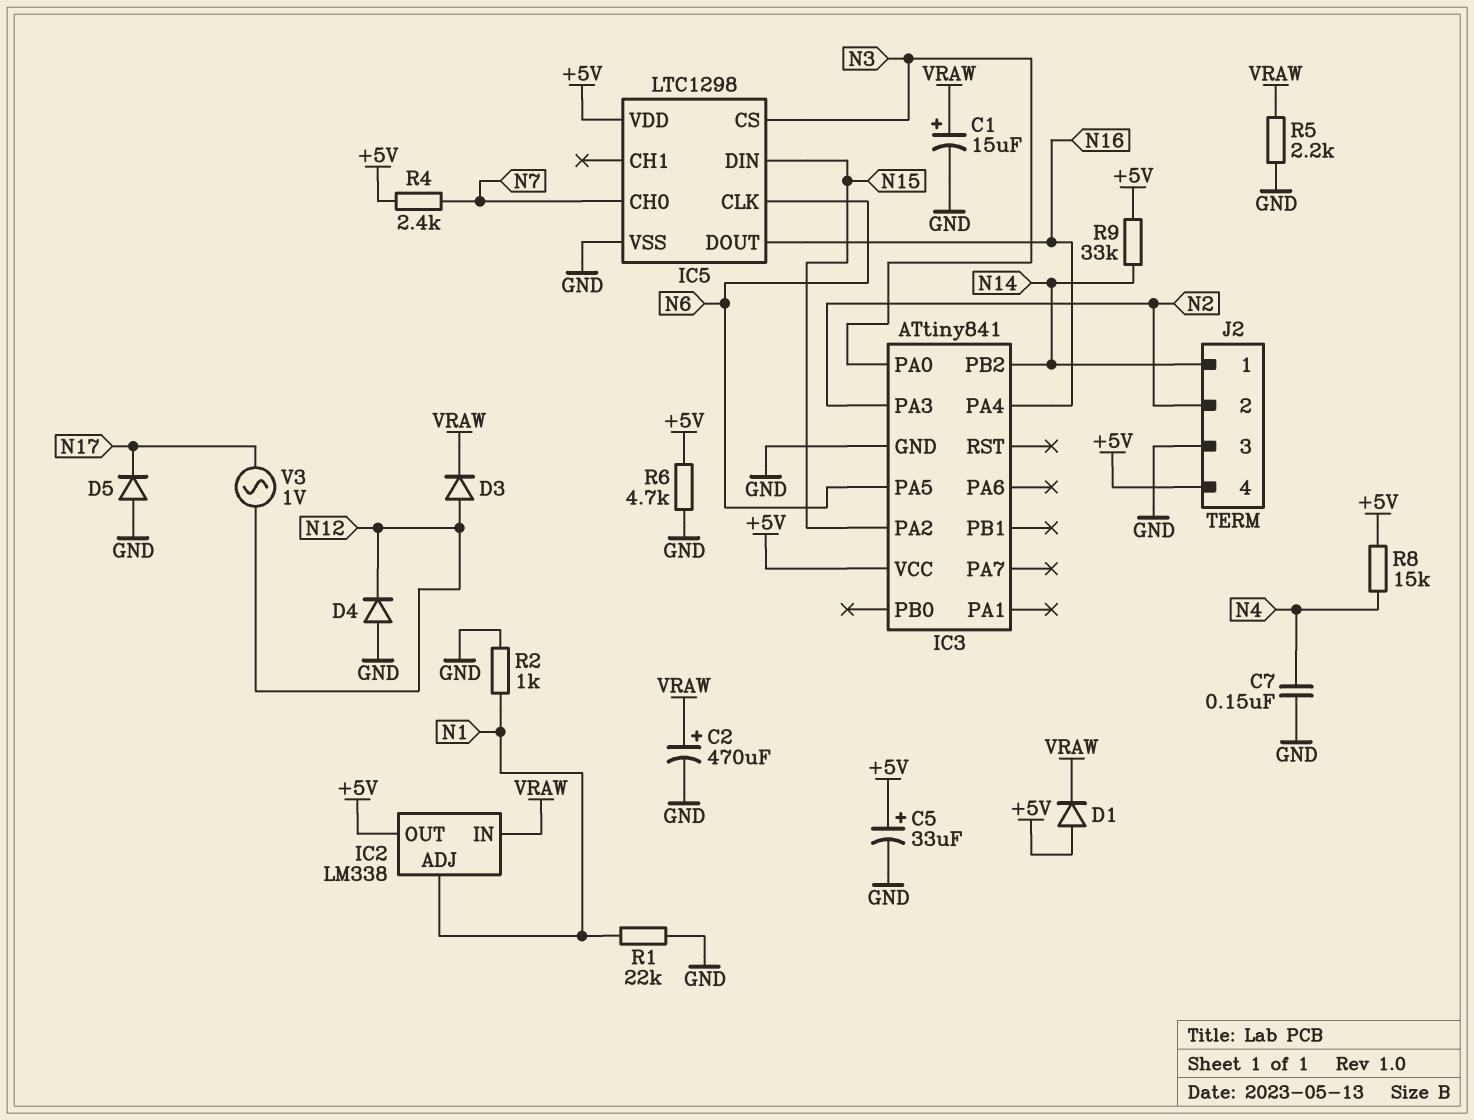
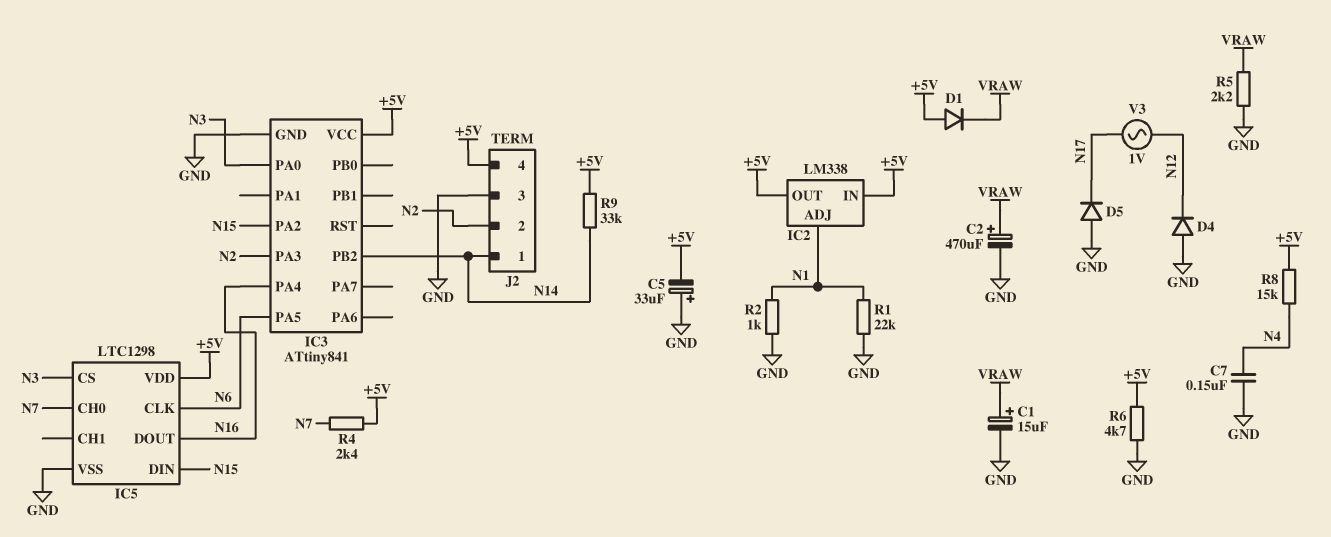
C5: 33uF (plus +5V, minus GND) -> 33uF (plus GND, minus +5V)
D3: diode (A N12, K VRAW) -> none
IC2 pin IN: VRAW -> +5V

